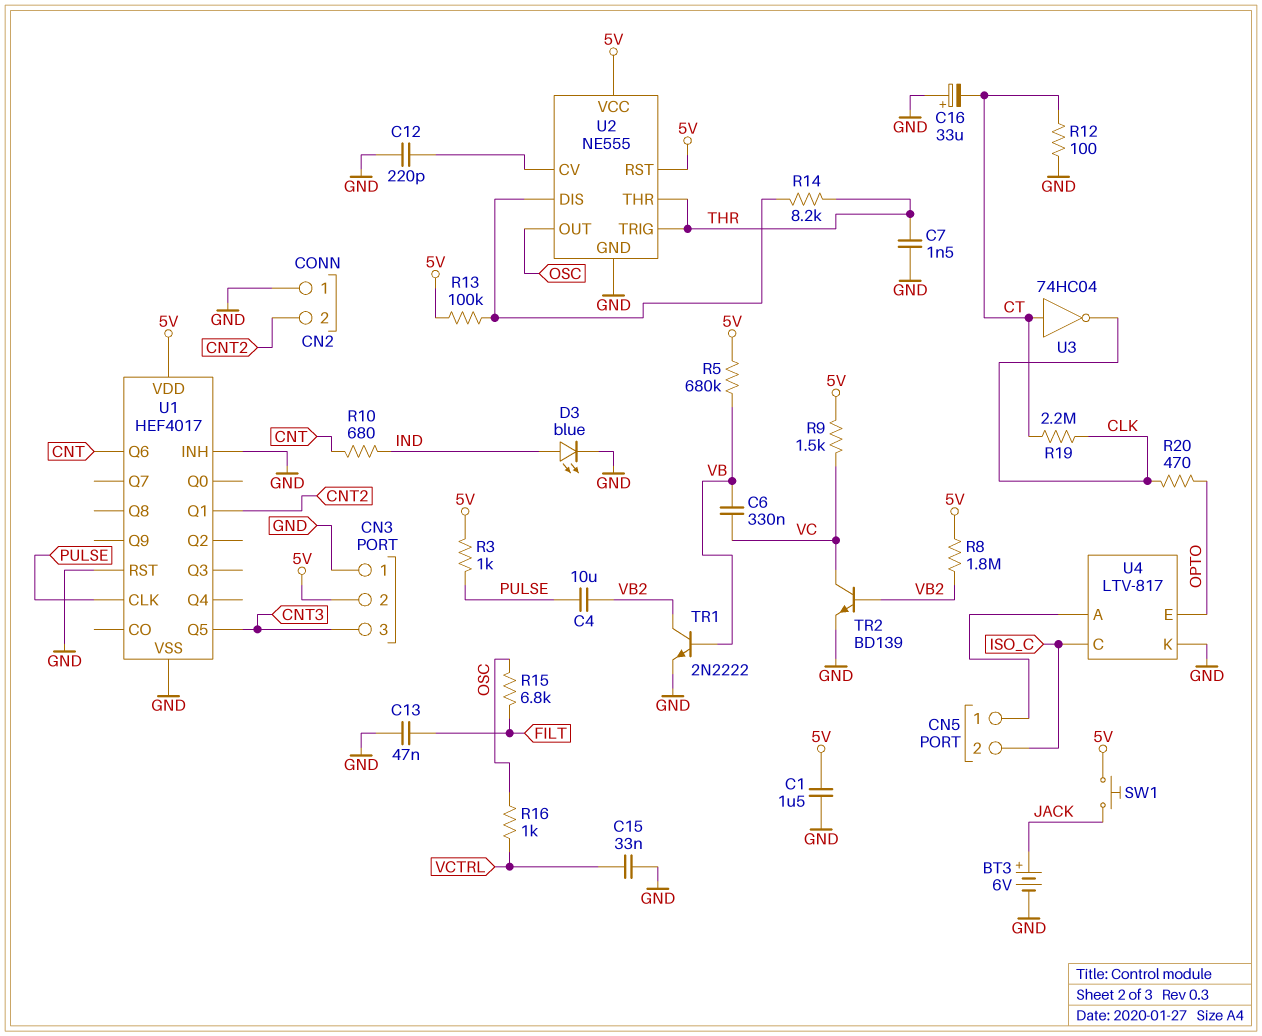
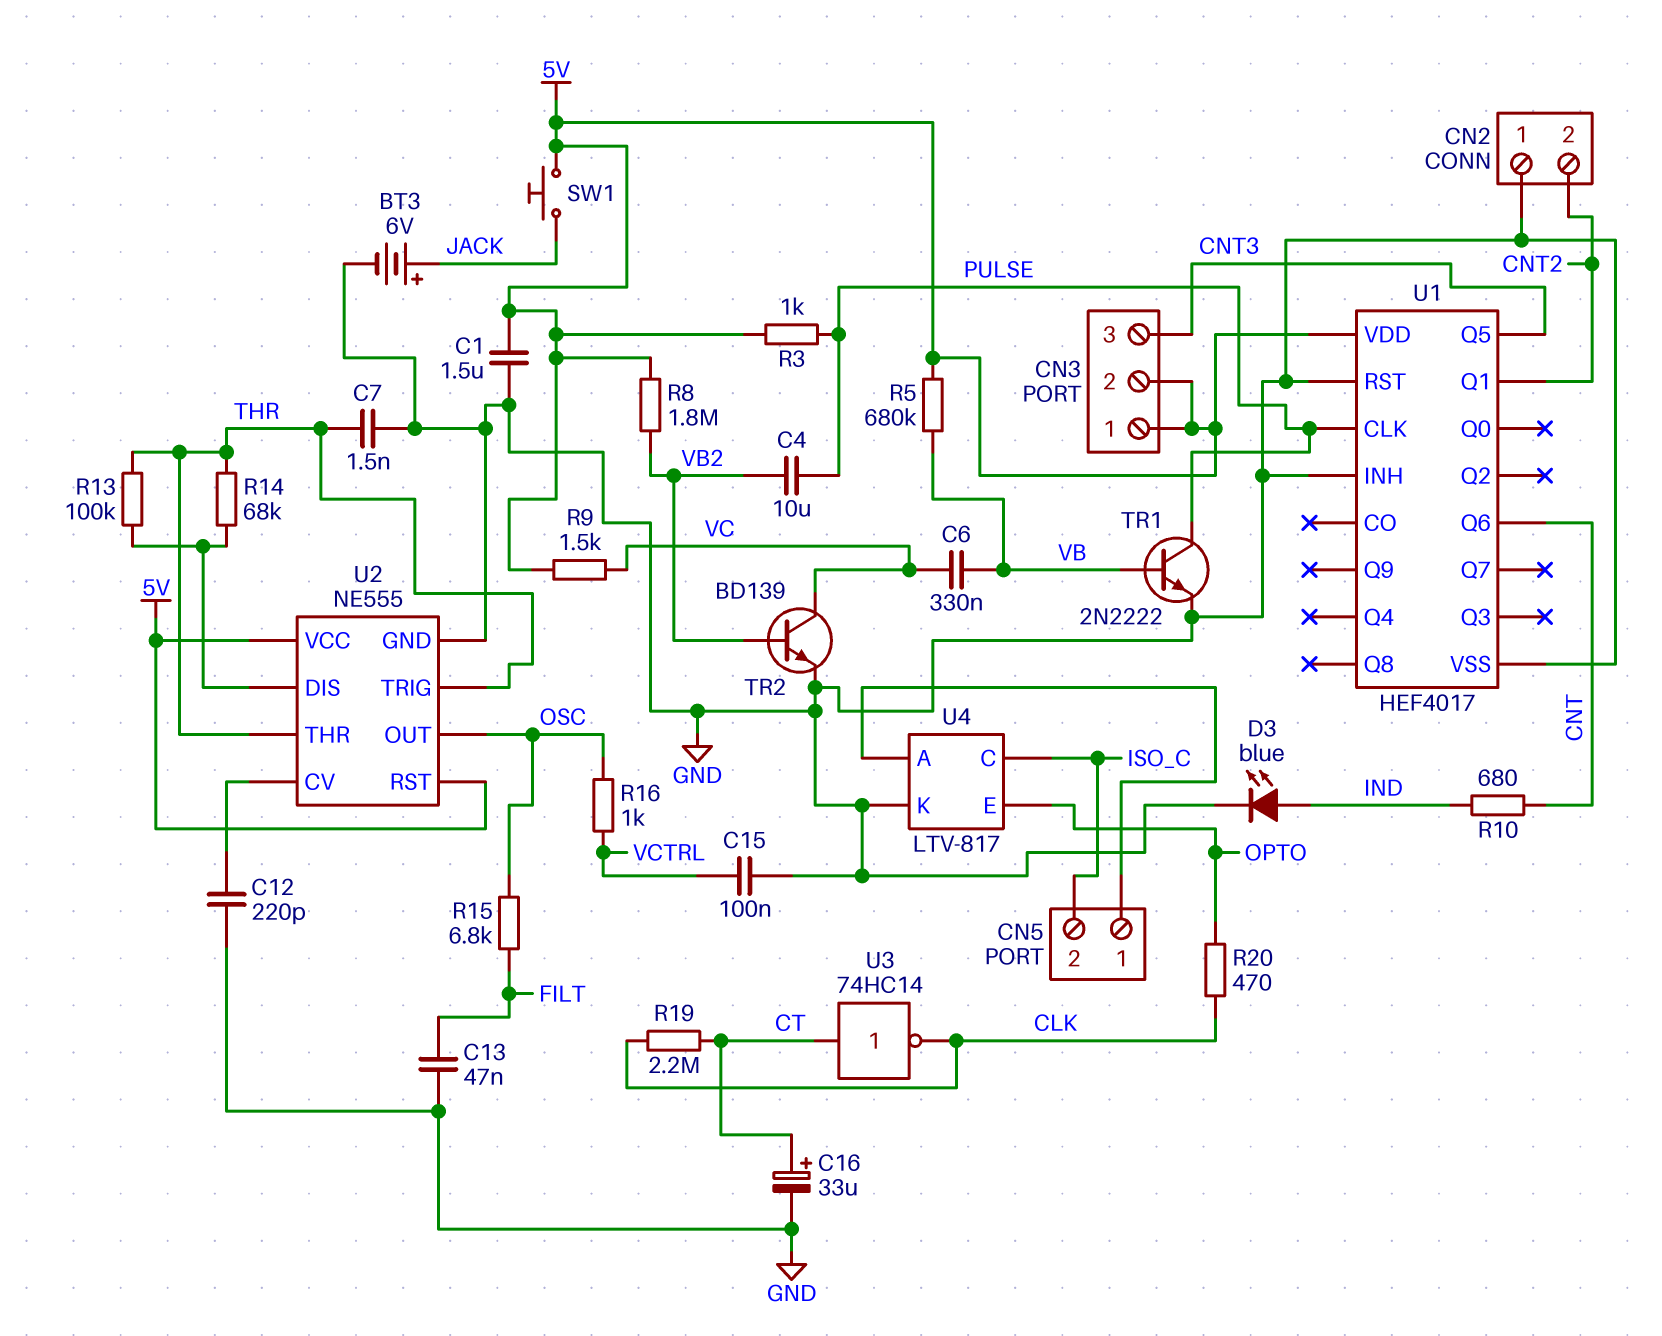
C15: 33nF (GND, VCTRL) -> 100nF (GND, VCTRL)
C16: 33uF (plus GND, minus CT) -> 33uF (plus CT, minus GND)
CN3 pin 1: GND -> 5V
R12: 100 (CT, GND) -> none
R13: 100k (5V, U2/DIS) -> 100k (THR, U2/DIS)
R14: 8.2k (THR, U2/DIS) -> 68k (THR, U2/DIS)
TR1: NPN 2N2222 (B VB, C VB2, E GND) -> NPN 2N2222 (B VB, C PULSE, E GND)
U3: NOT 74HC04 (in CT, out CLK) -> NOT 74HC14 (in CT, out CLK)

